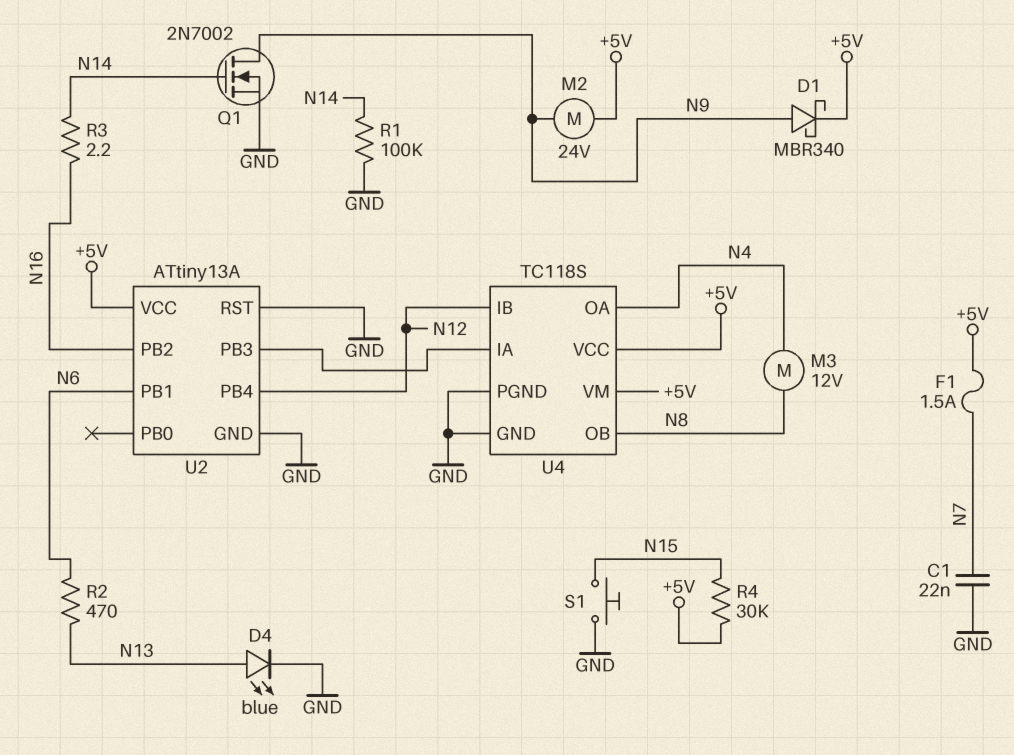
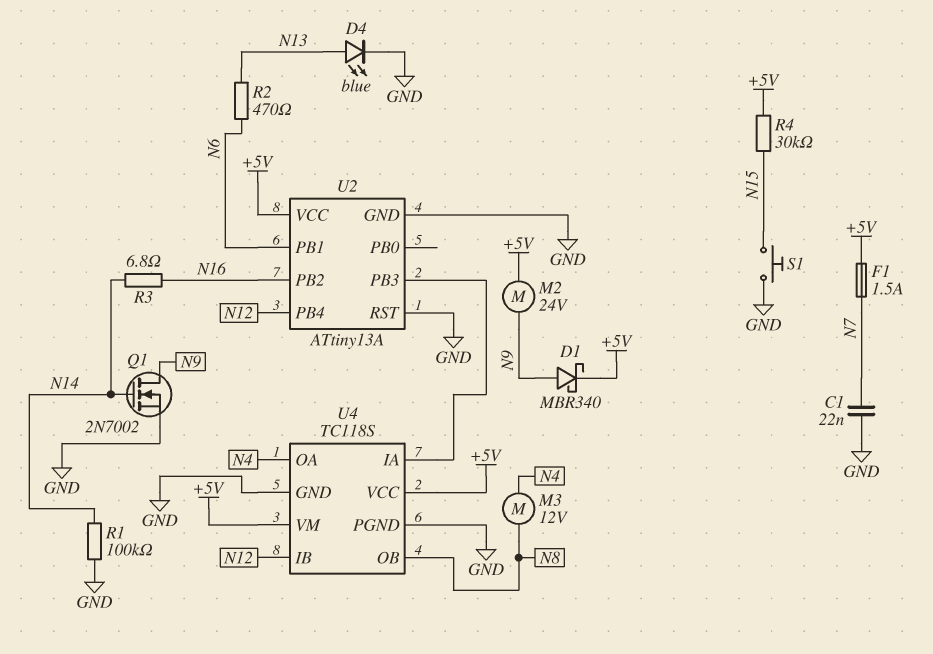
R3: 2.2 (N14, N16) -> 6.8 (N14, N16)

